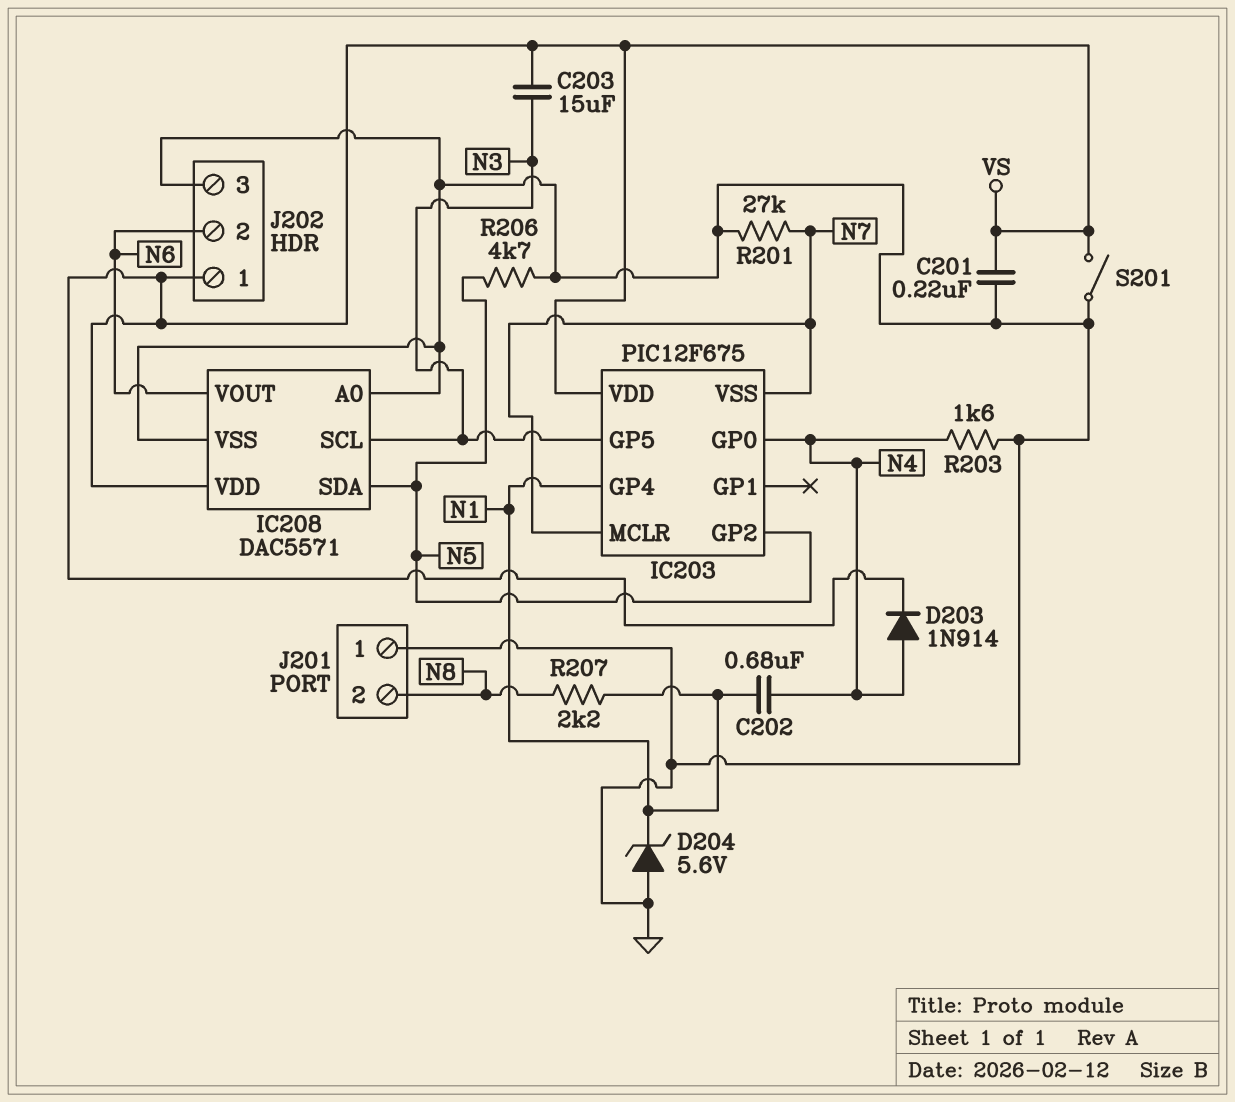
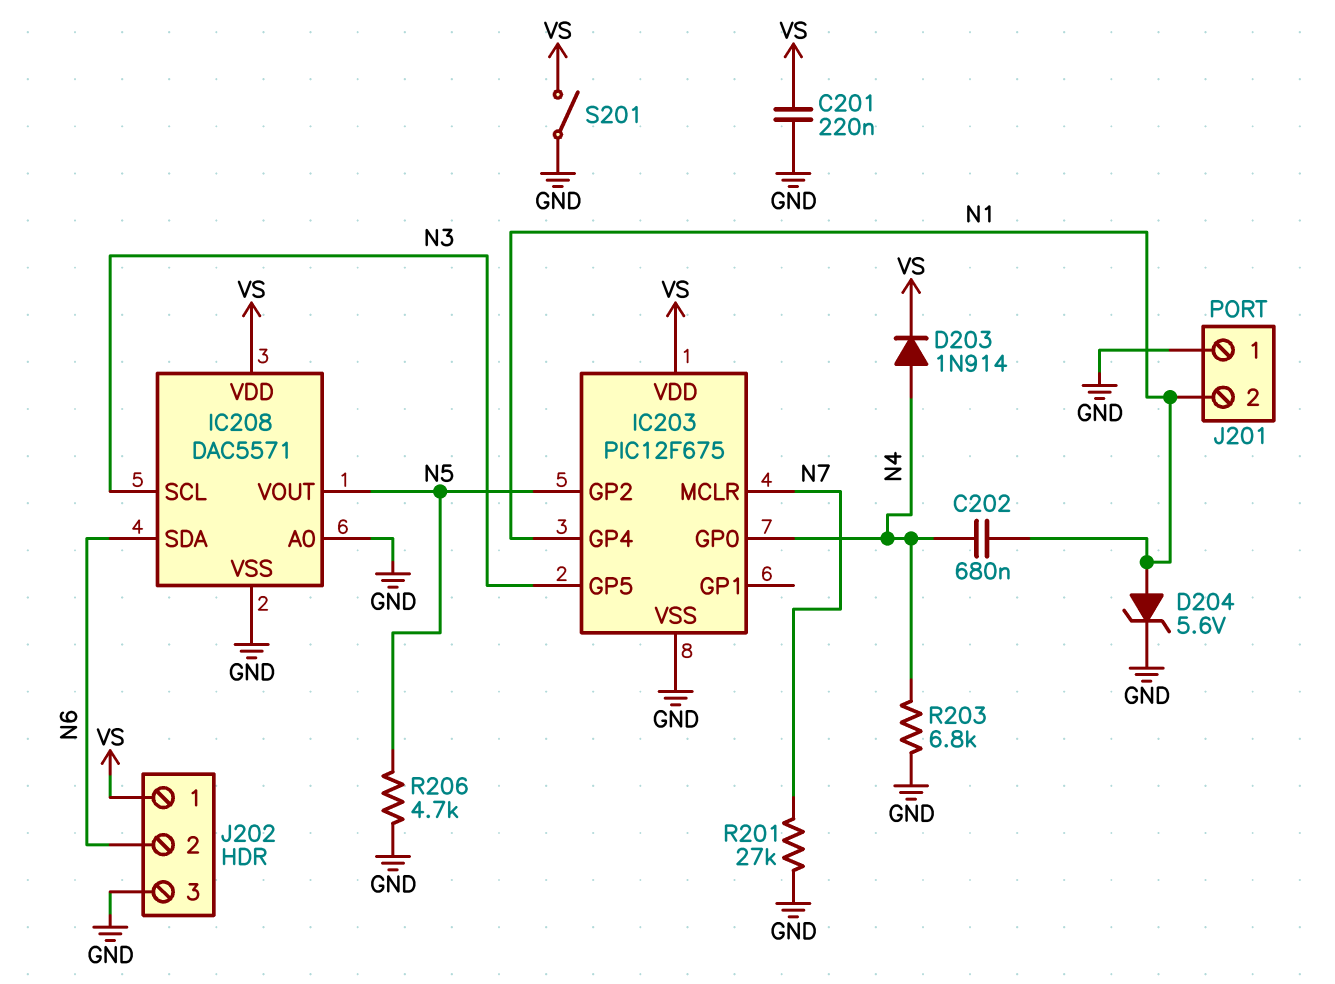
C203: 15uF (N3, VS) -> none
D204: zener 5.6V (A GND, K N1) -> zener 5.6V (A N1, K GND)
IC203 pin VSS: N7 -> GND
IC208 pin SDA: N5 -> N6
IC208 pin VOUT: N6 -> N5
J201 pin 2: N8 -> N1
R203: 1.6k (GND, N4) -> 6.8k (GND, N4)
R207: 2.2k (N1, N8) -> none

